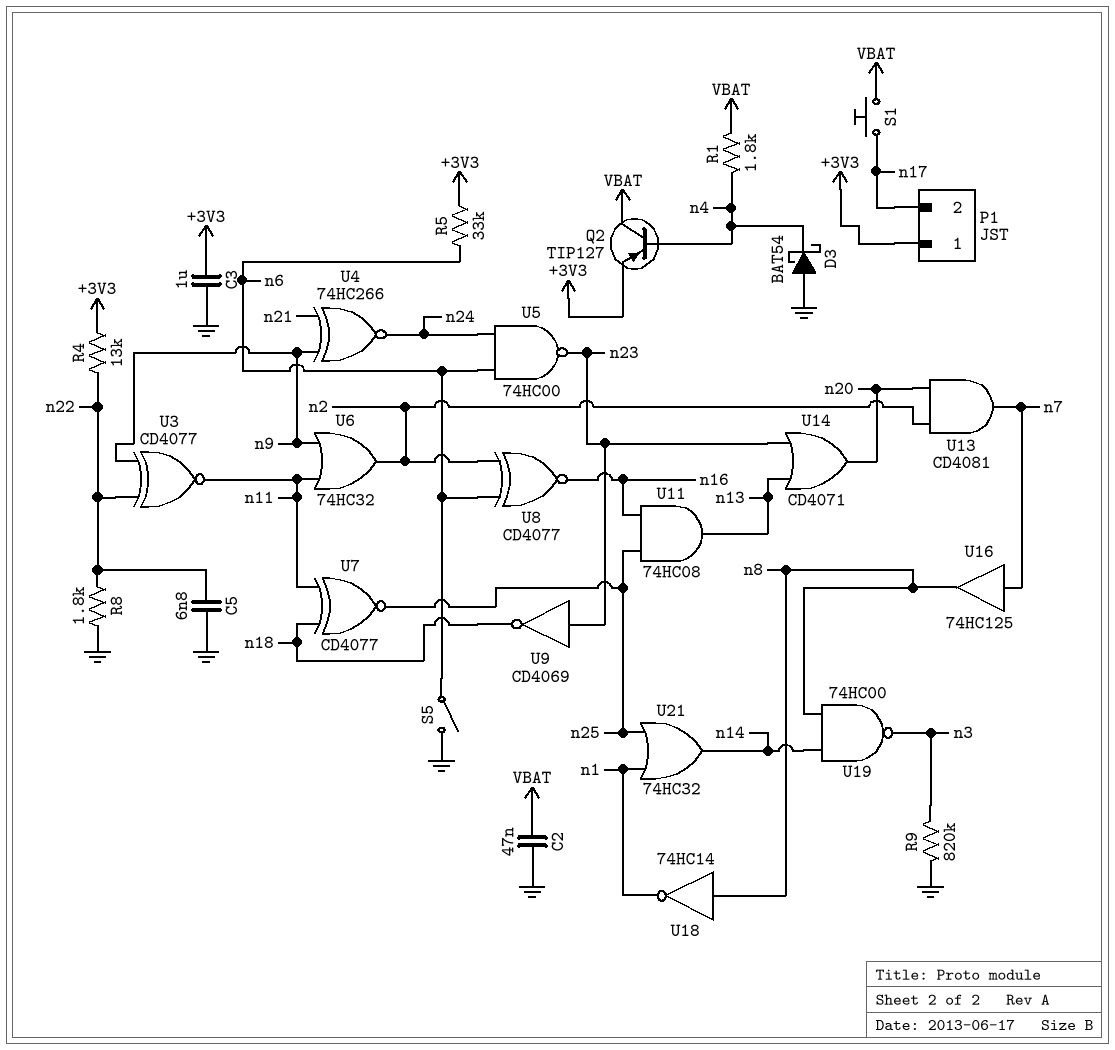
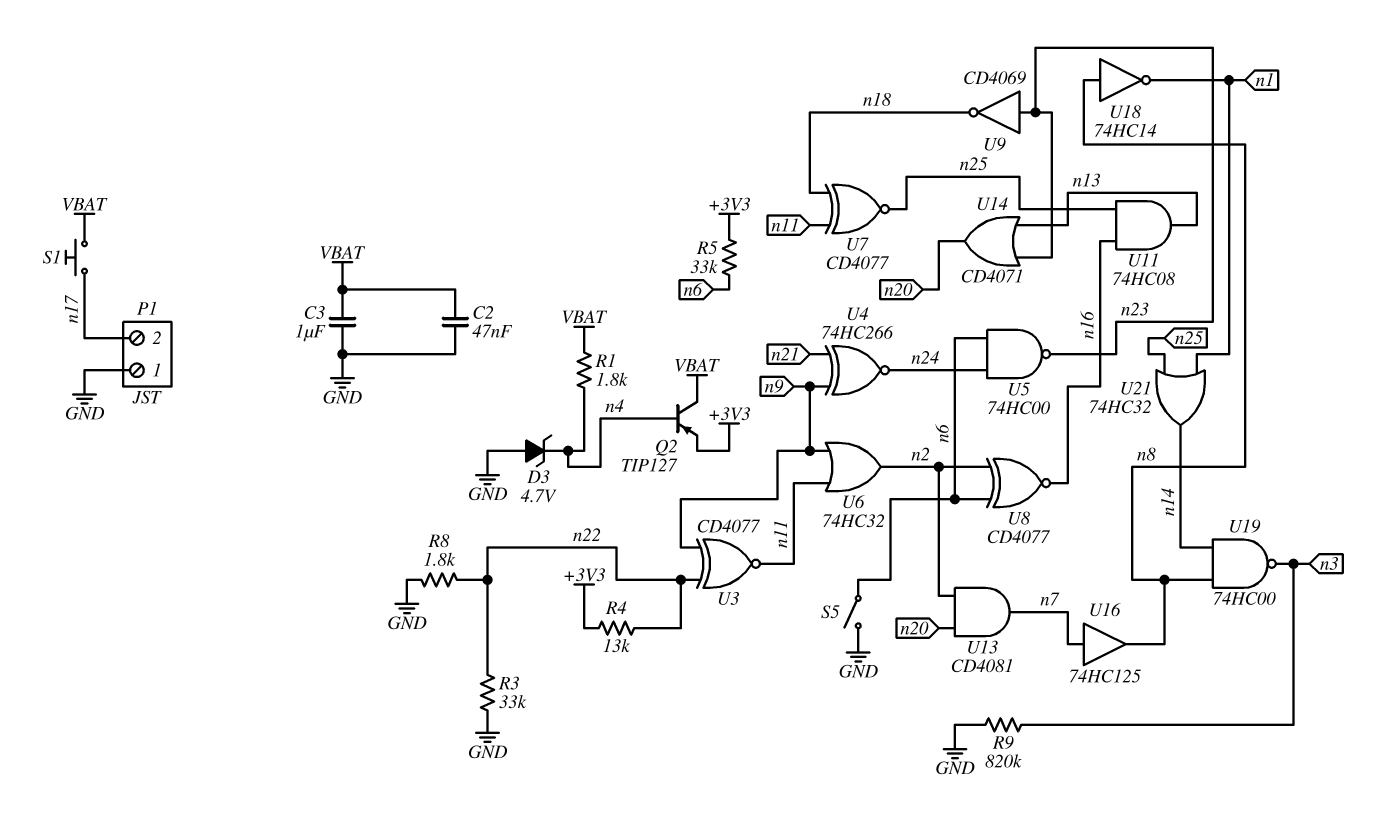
C3: 1uF (+3V3, GND) -> 1uF (GND, VBAT)
C5: 6.8nF (GND, n22) -> none
D3: schottky BAT54 (A GND, K n4) -> zener 4.7V (A GND, K n4)
P1 pin 1: +3V3 -> GND
R3: none -> 33k (GND, n22)

